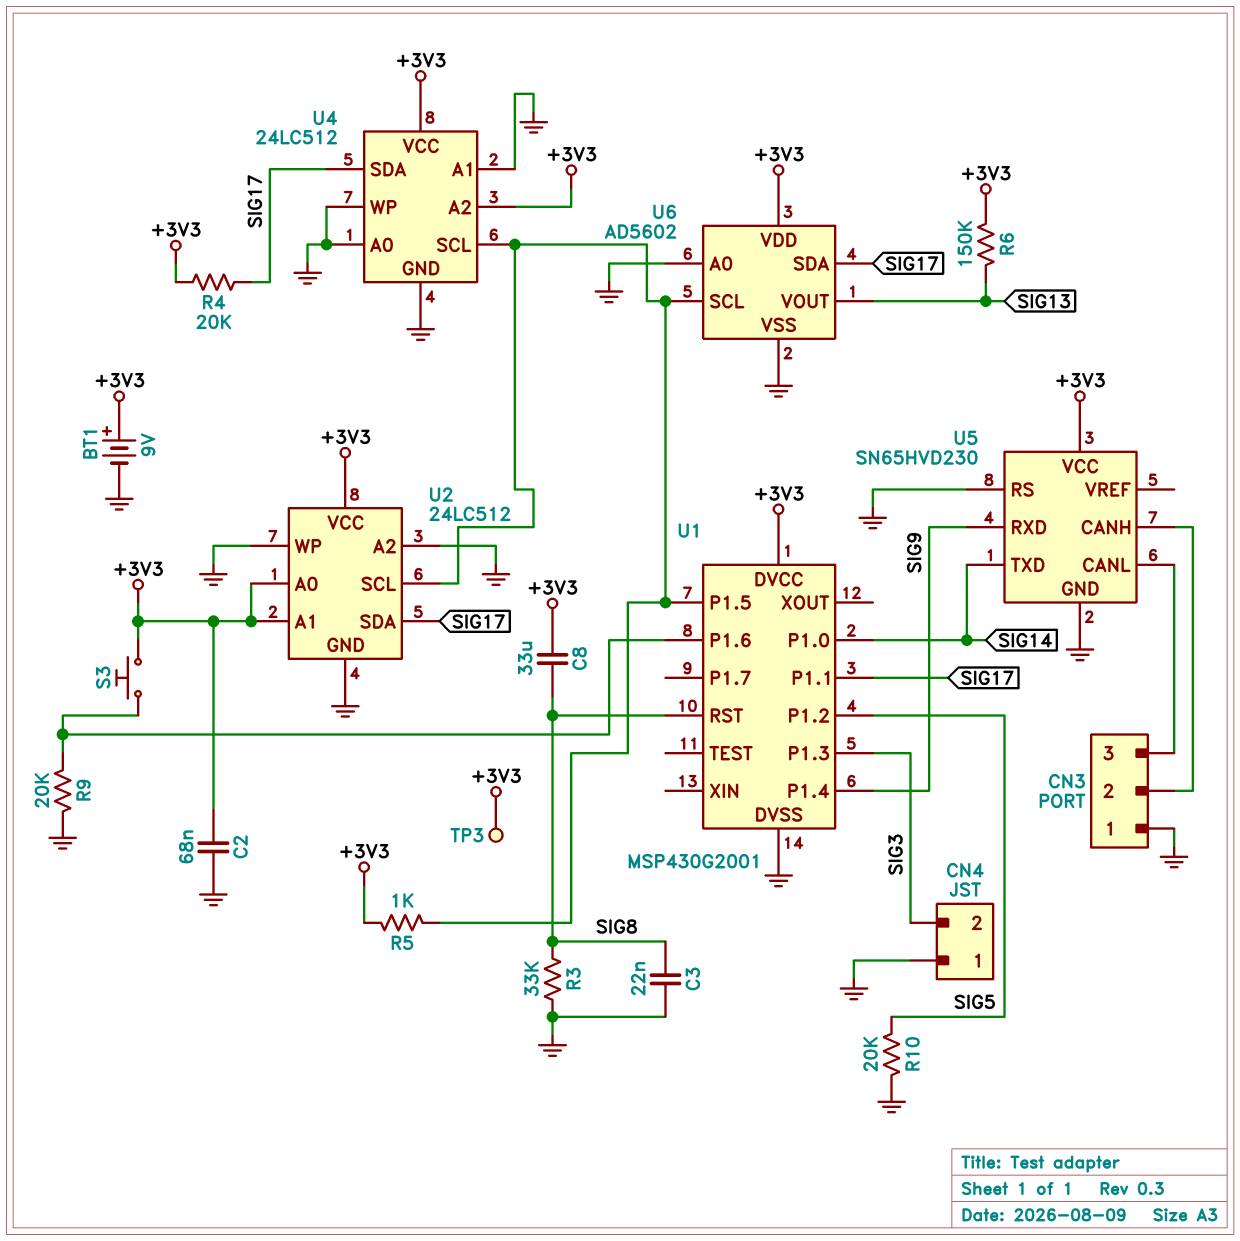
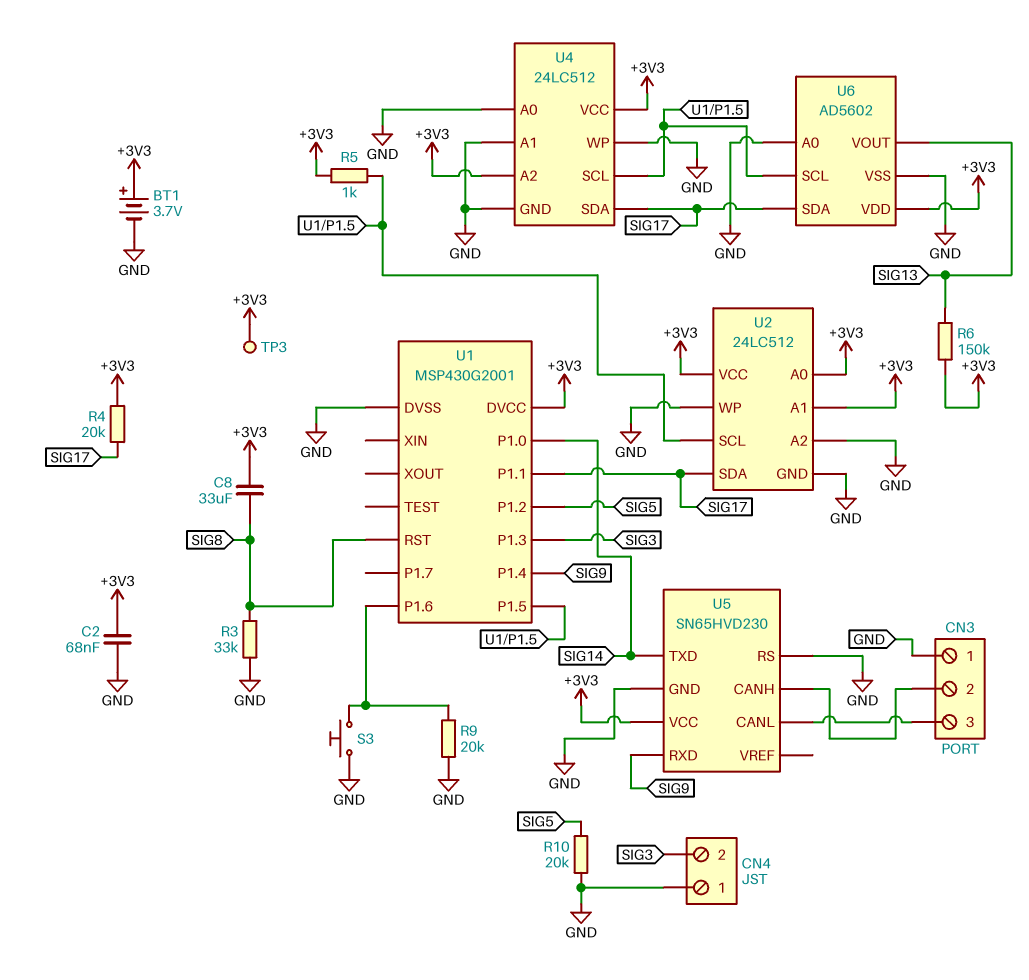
BT1: 9V (plus +3V3, minus GND) -> 3.7V (plus +3V3, minus GND)
C3: 22nF (GND, SIG8) -> none
S3: button (+3V3, U1/P1.6) -> button (GND, U1/P1.6)

